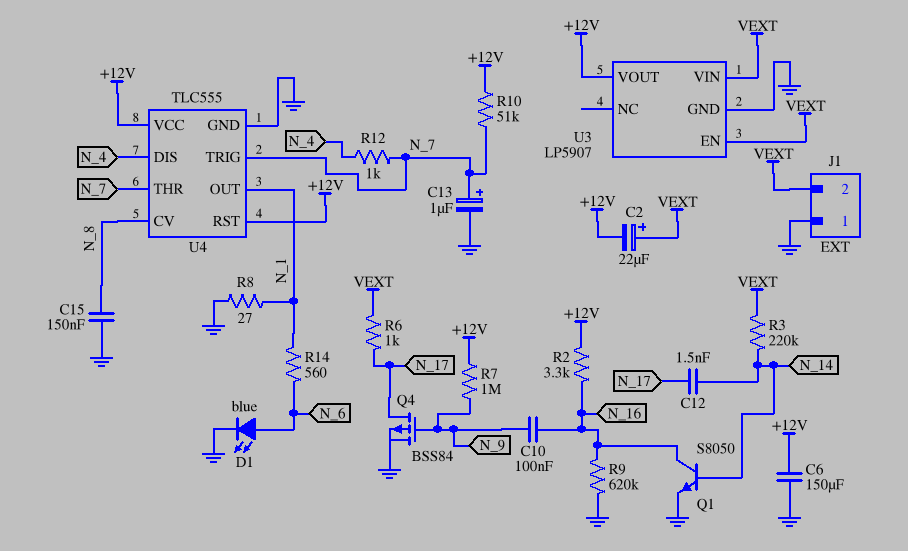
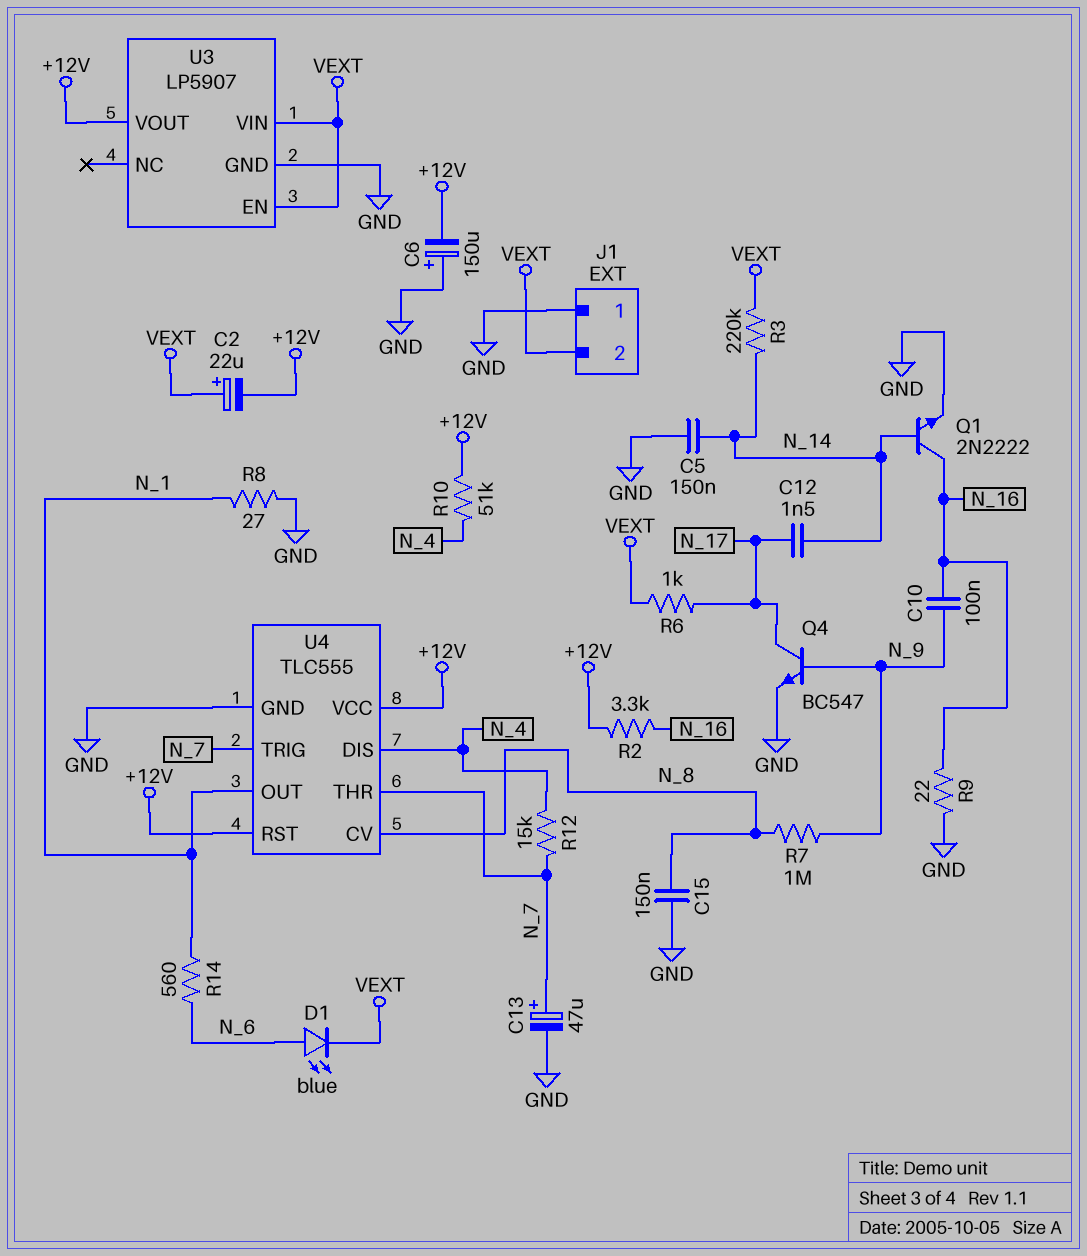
C5: none -> 150nF (GND, N_14)
C6: 150uF (+12V, GND) -> 150uF (plus GND, minus +12V)
C13: 1uF (plus N_7, minus GND) -> 47uF (plus N_7, minus GND)
D1: LED blue (A N_6, K GND) -> LED blue (A N_6, K VEXT)
Q1: NPN S8050 (B N_14, C N_16, E GND) -> NPN 2N2222 (B N_14, C N_16, E GND)
Q4: PMOS BSS84 (G N_9, D N_17, S GND) -> NPN BC547 (B N_9, C N_17, E GND)
R7: 1M (+12V, N_9) -> 1M (N_8, N_9)
R9: 620k (GND, N_16) -> 22 (GND, N_16)
R10: 51k (+12V, N_7) -> 51k (+12V, N_4)
R12: 1k (N_4, N_7) -> 15k (N_4, N_7)

